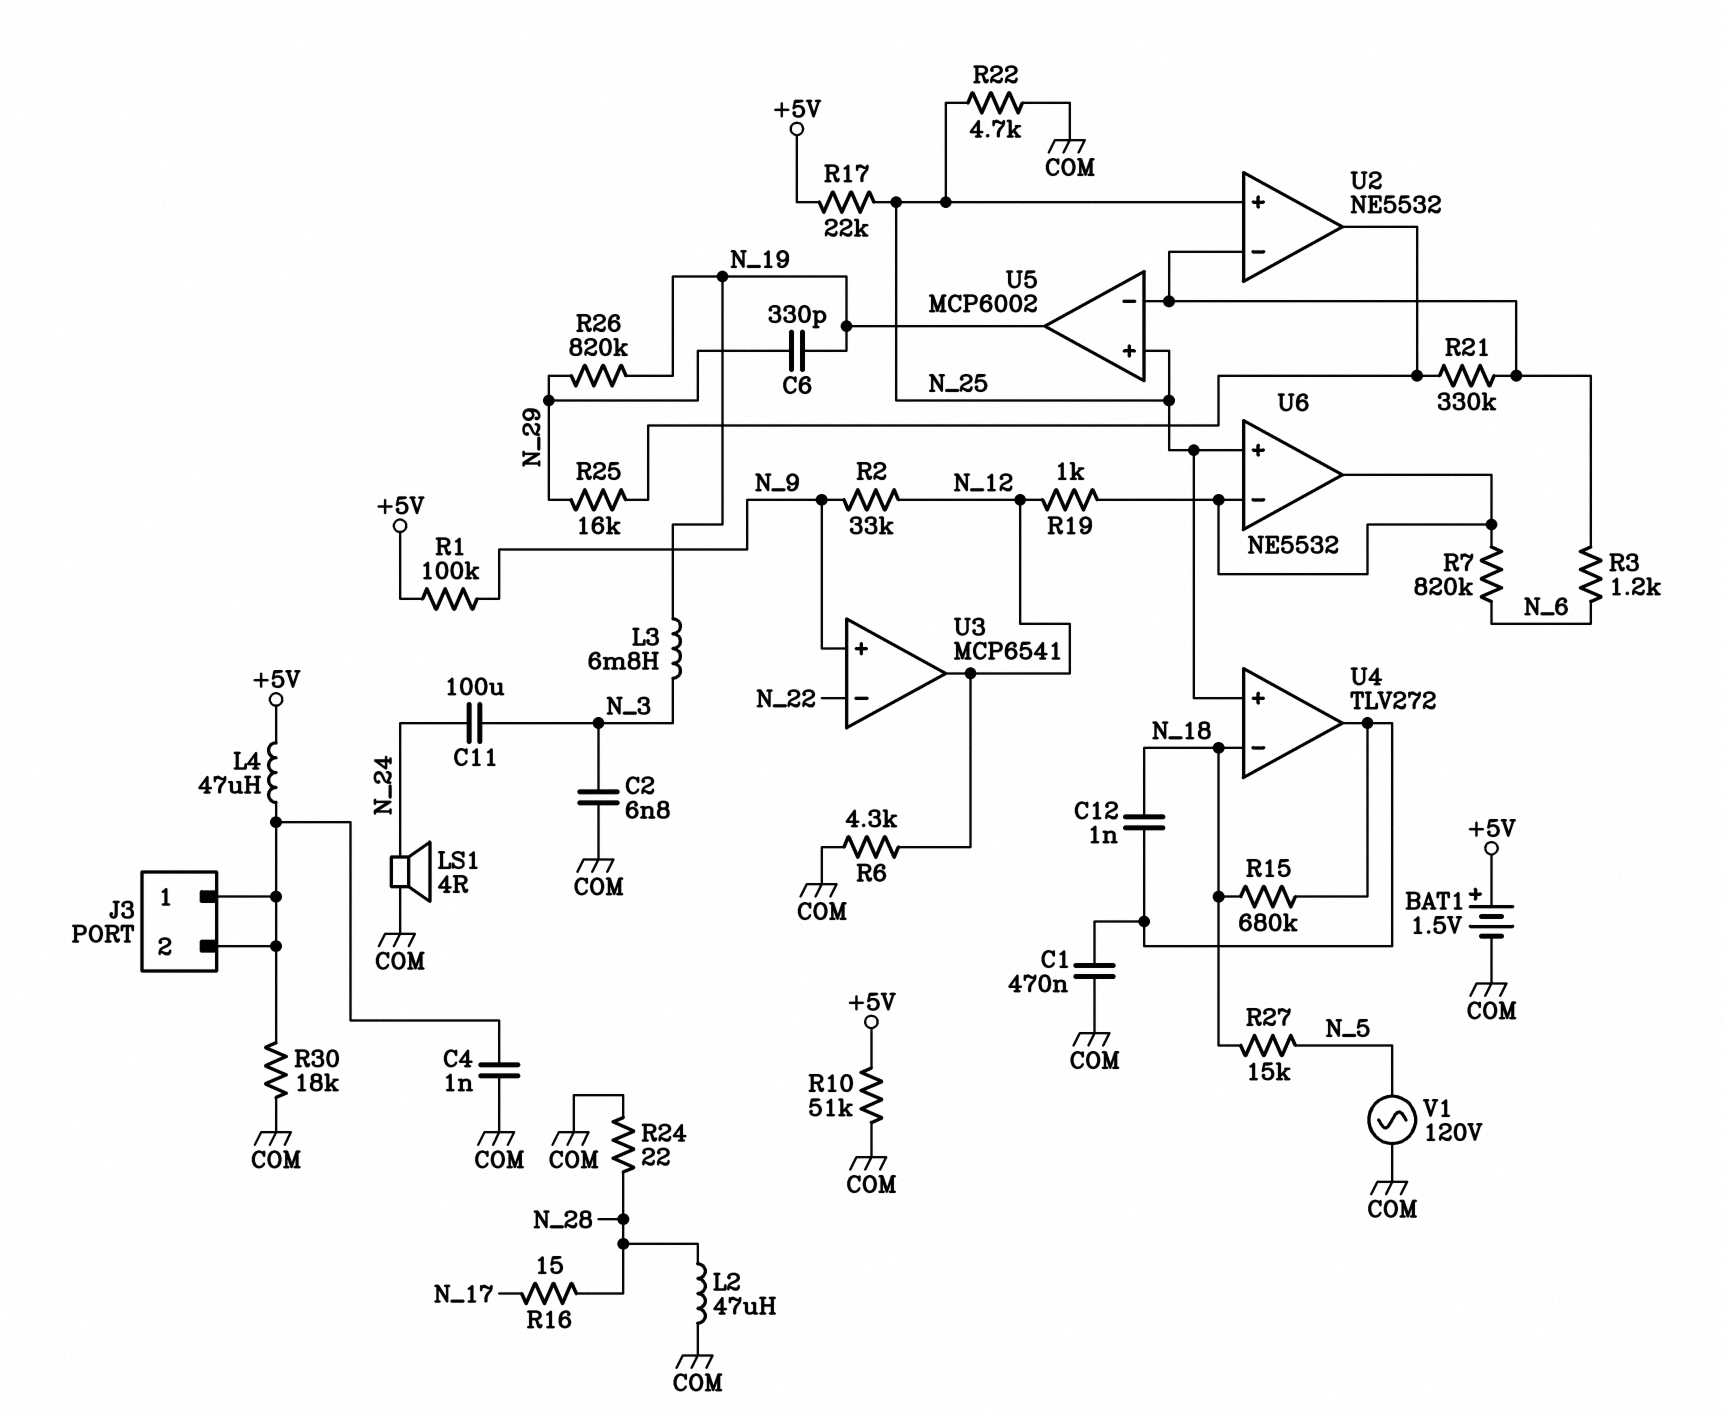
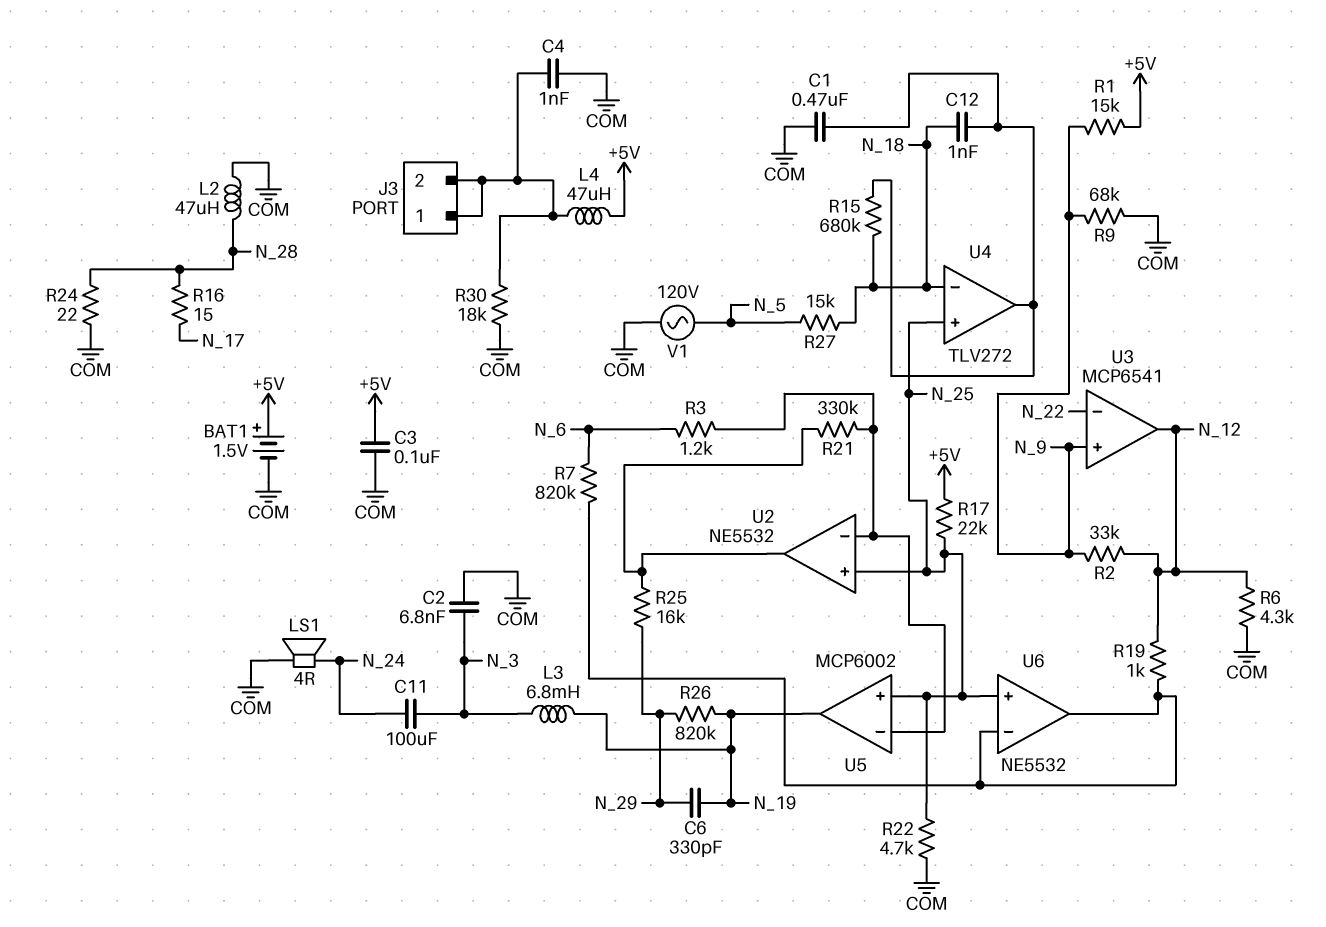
C3: none -> 100nF (+5V, COM)
R1: 100k (+5V, N_9) -> 15k (+5V, N_9)
R9: none -> 68k (COM, N_9)
R10: 51k (+5V, COM) -> none

